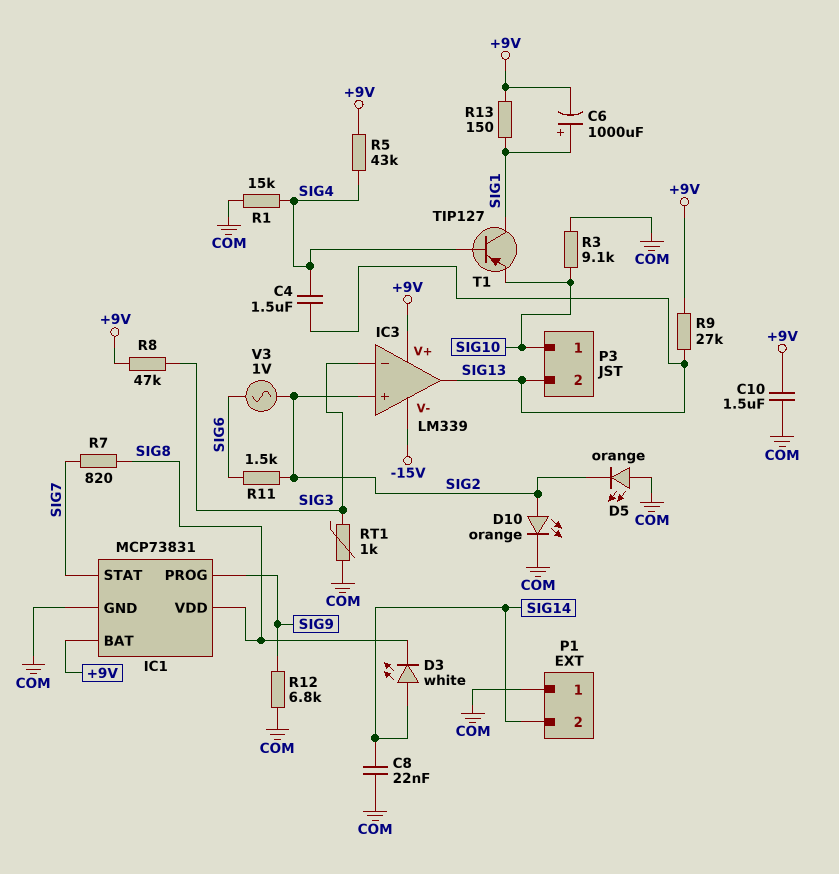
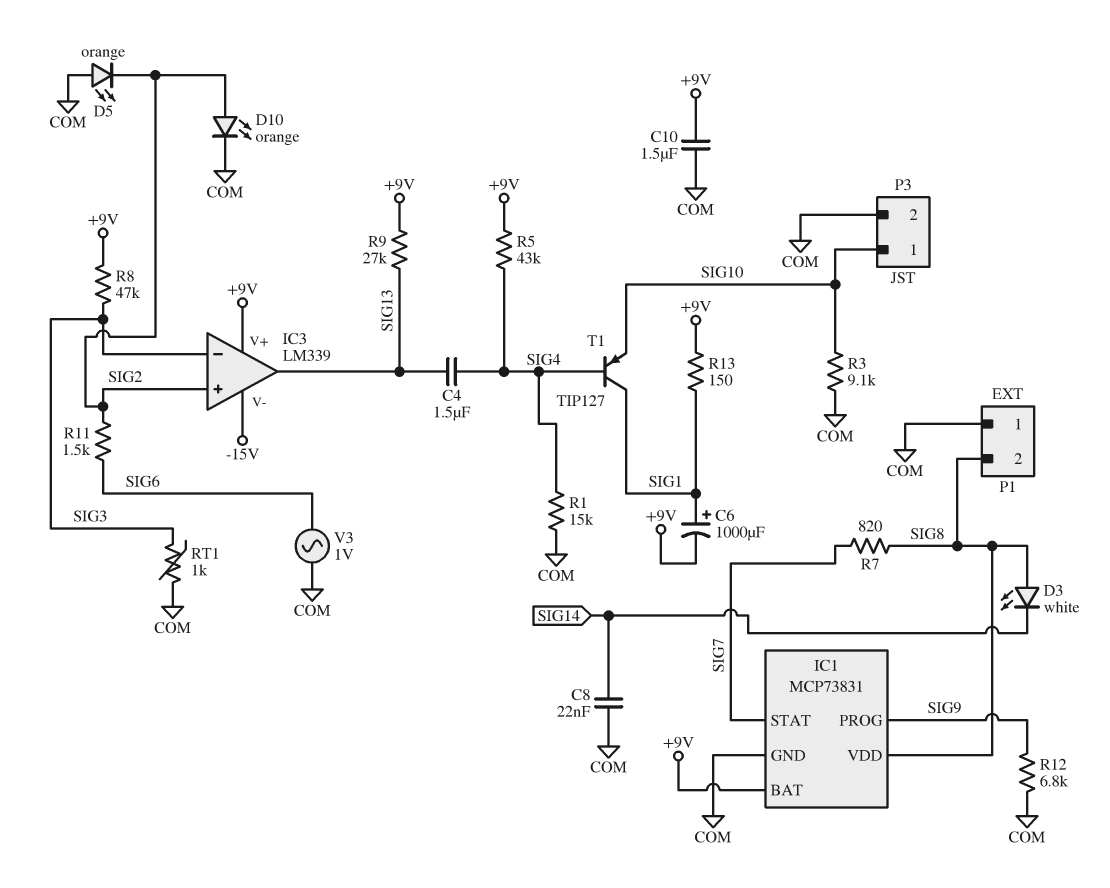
D3: LED white (A SIG14, K SIG8) -> LED white (A SIG8, K SIG14)
P1 pin 2: SIG14 -> SIG8
P3 pin 2: SIG13 -> COM
V3: AC 1V (SIG2, SIG6) -> AC 1V (COM, SIG6)

